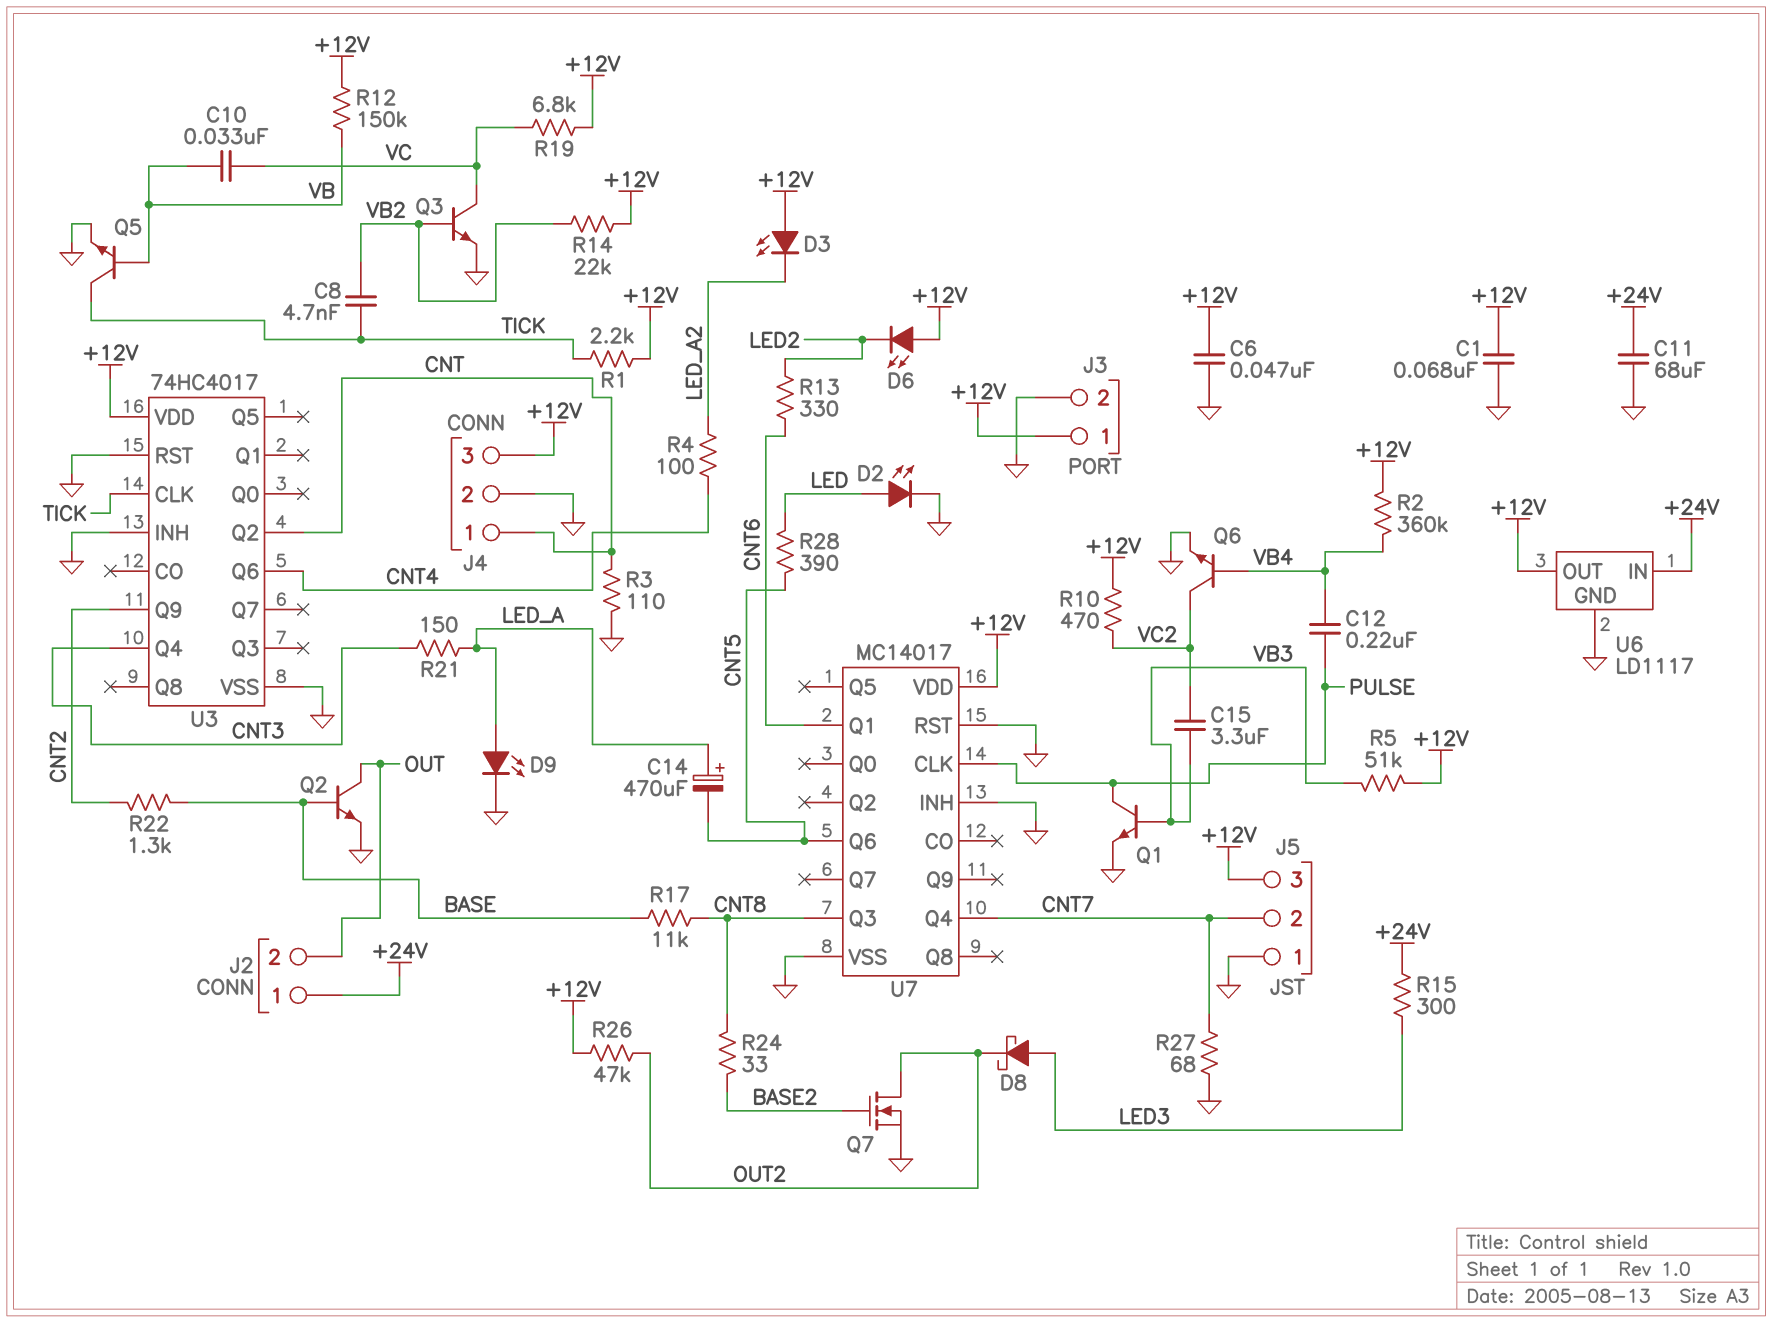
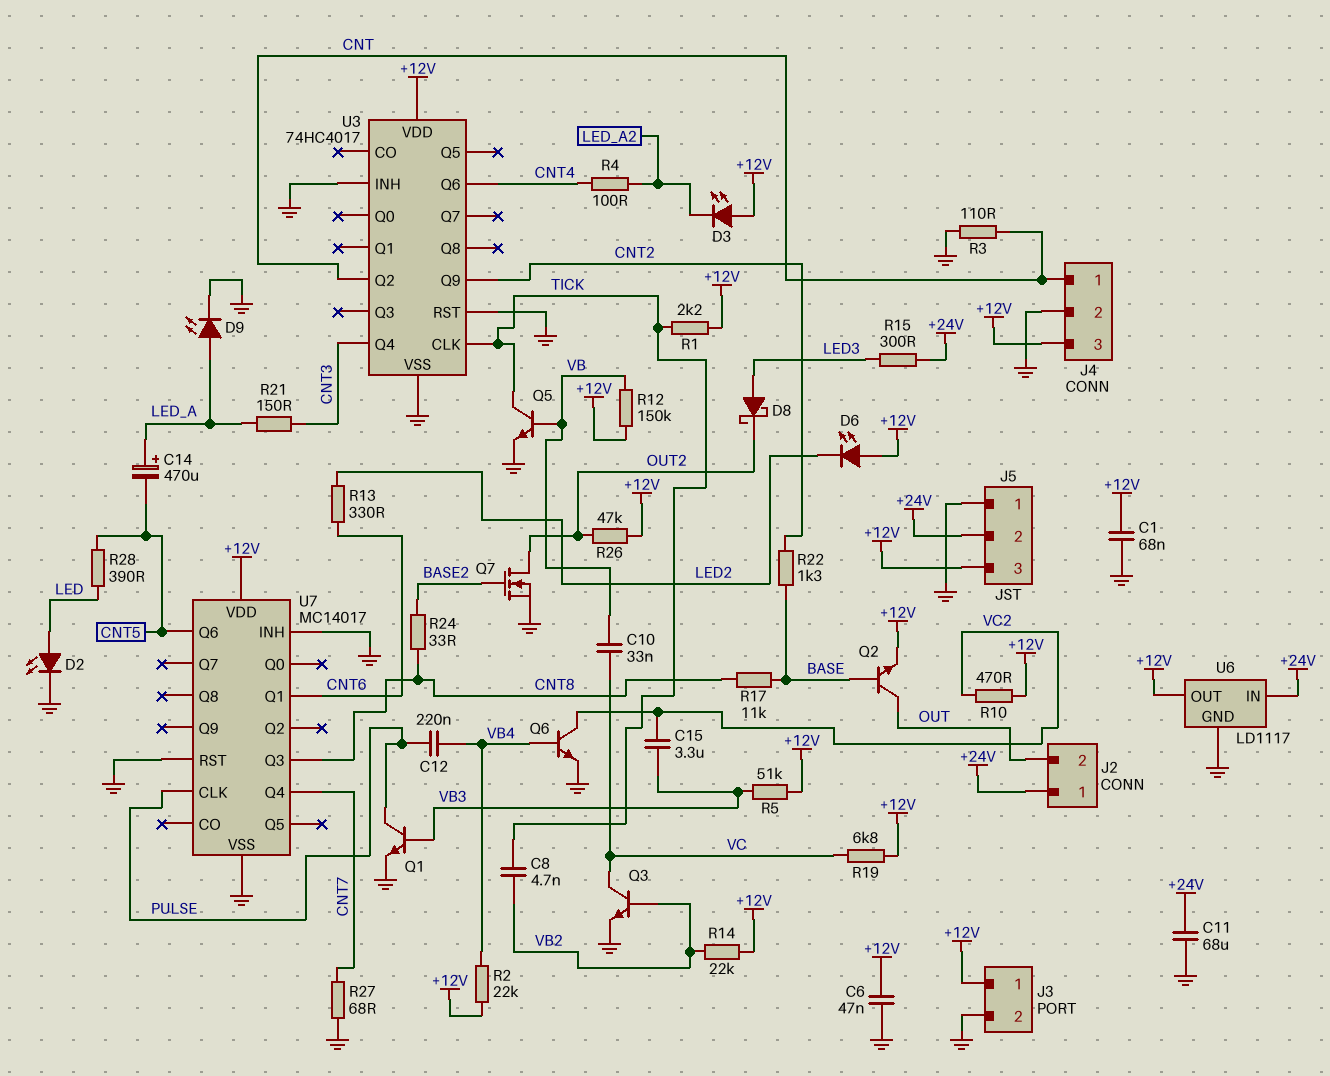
J5 pin 2: CNT7 -> +24V
Q2: NPN (B BASE, C OUT, E GND) -> NPN (B BASE, C OUT, E +12V)
R2: 360k (+12V, VB4) -> 22k (+12V, VB4)

